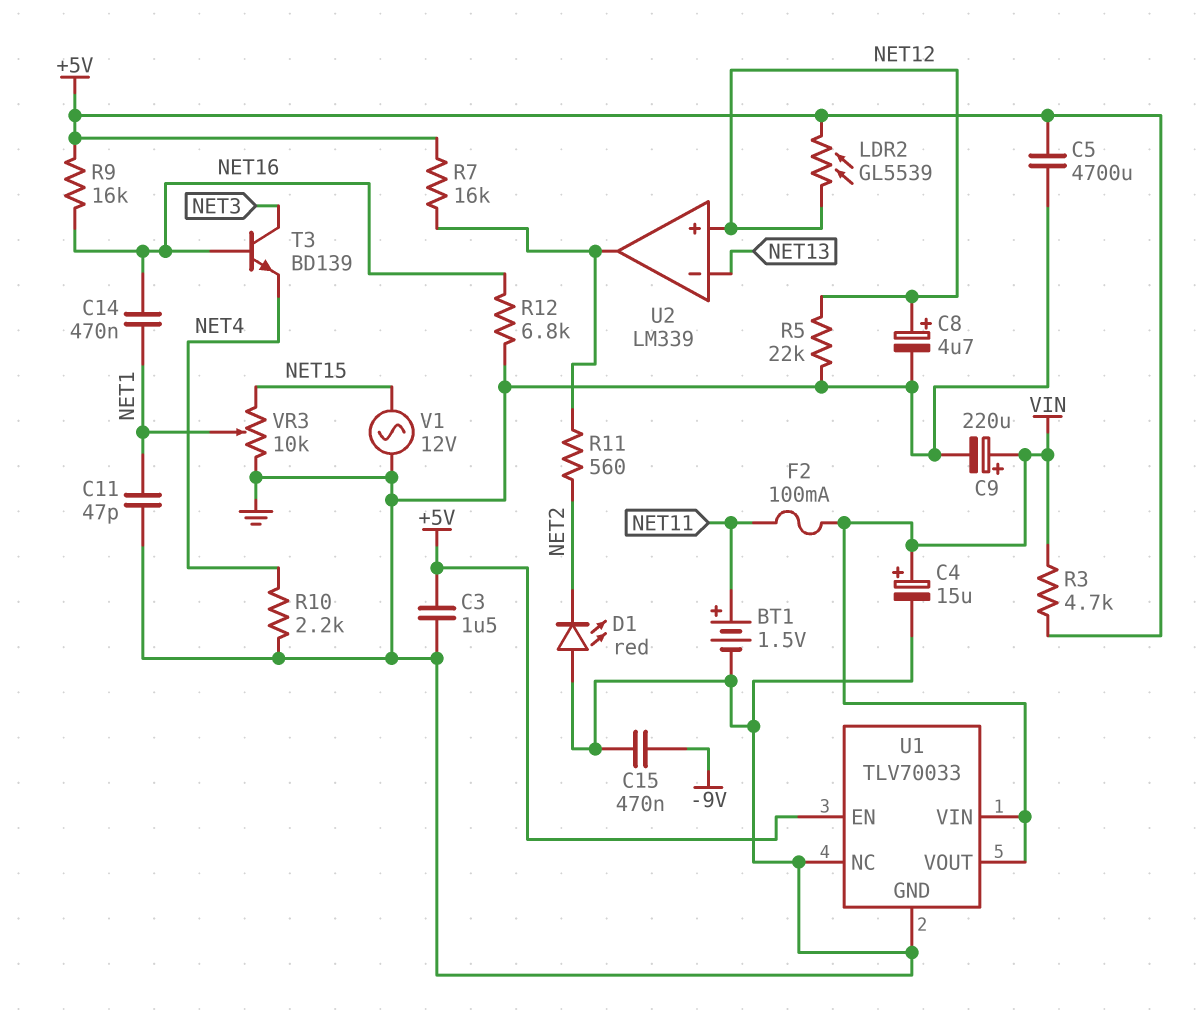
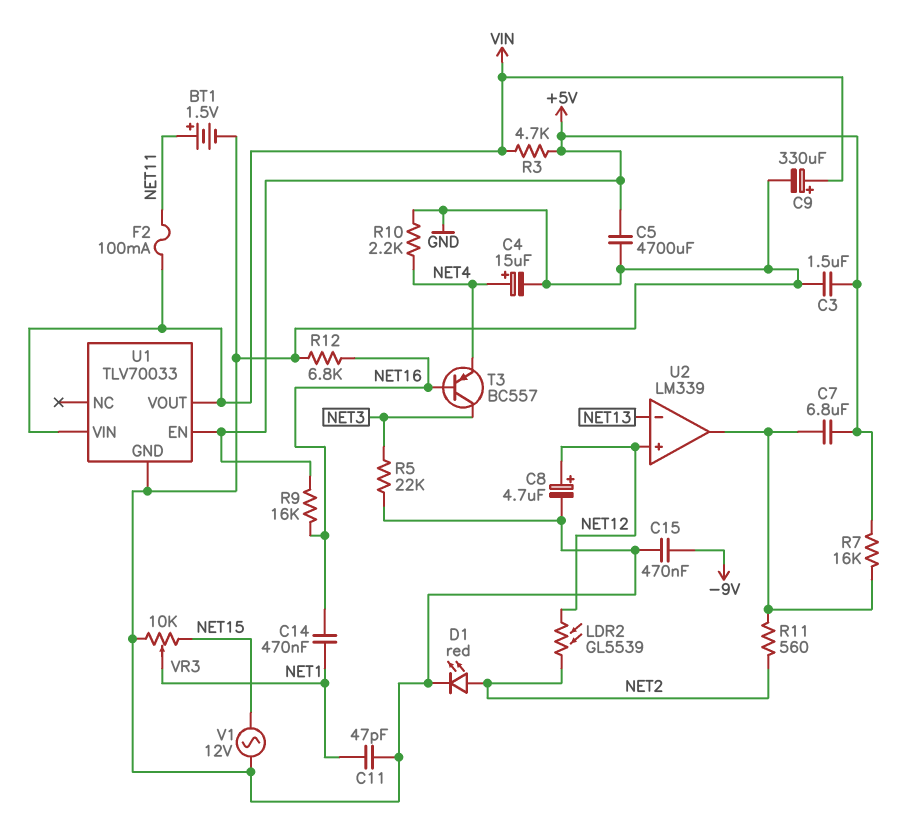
C4: 15uF (plus VIN, minus GND) -> 15uF (plus NET4, minus GND)
C7: none -> 6.8uF (+5V, U2/out)
C9: 220uF (plus VIN, minus GND) -> 330uF (plus VIN, minus GND)
D1: LED red (A GND, K NET2) -> LED red (A NET2, K GND)
LDR2: GL5539 (+5V, NET12) -> GL5539 (NET2, NET12)
R5: 22k (GND, NET12) -> 22k (GND, NET3)
T3: NPN BD139 (B NET16, C NET3, E NET4) -> PNP BC557 (B NET16, C NET3, E NET4)
U1 pin NC: GND -> none

